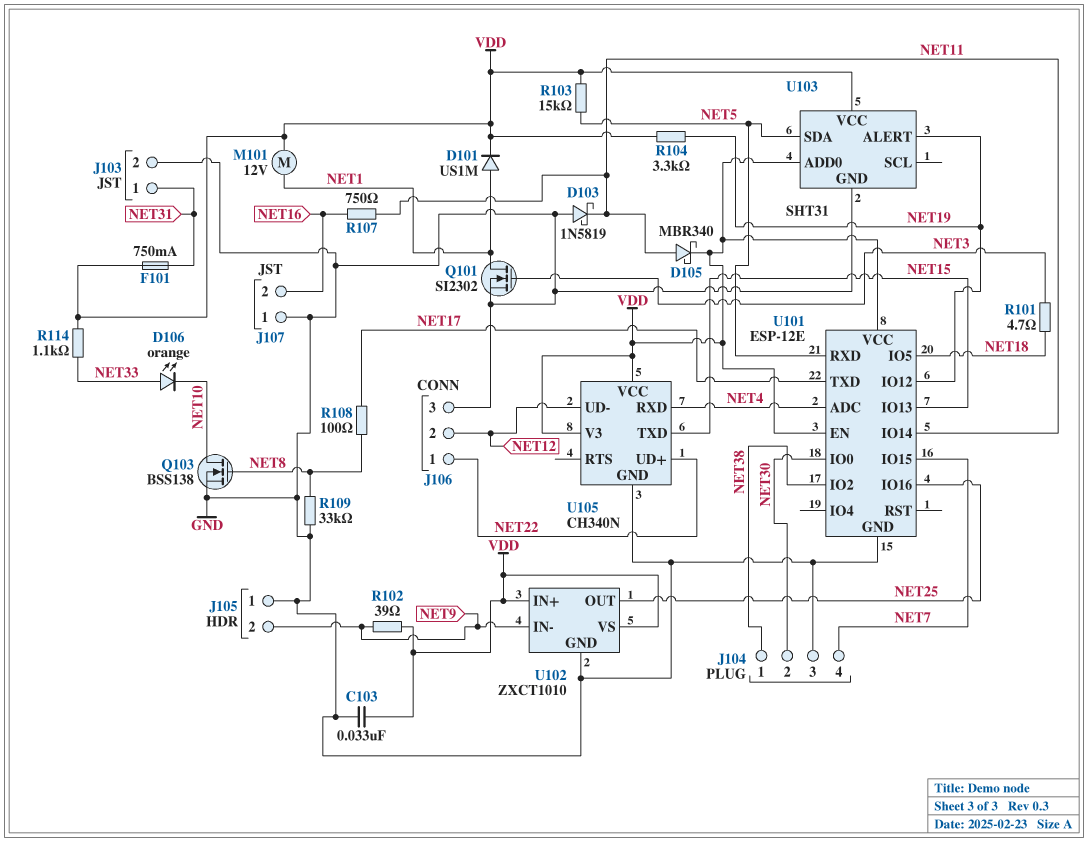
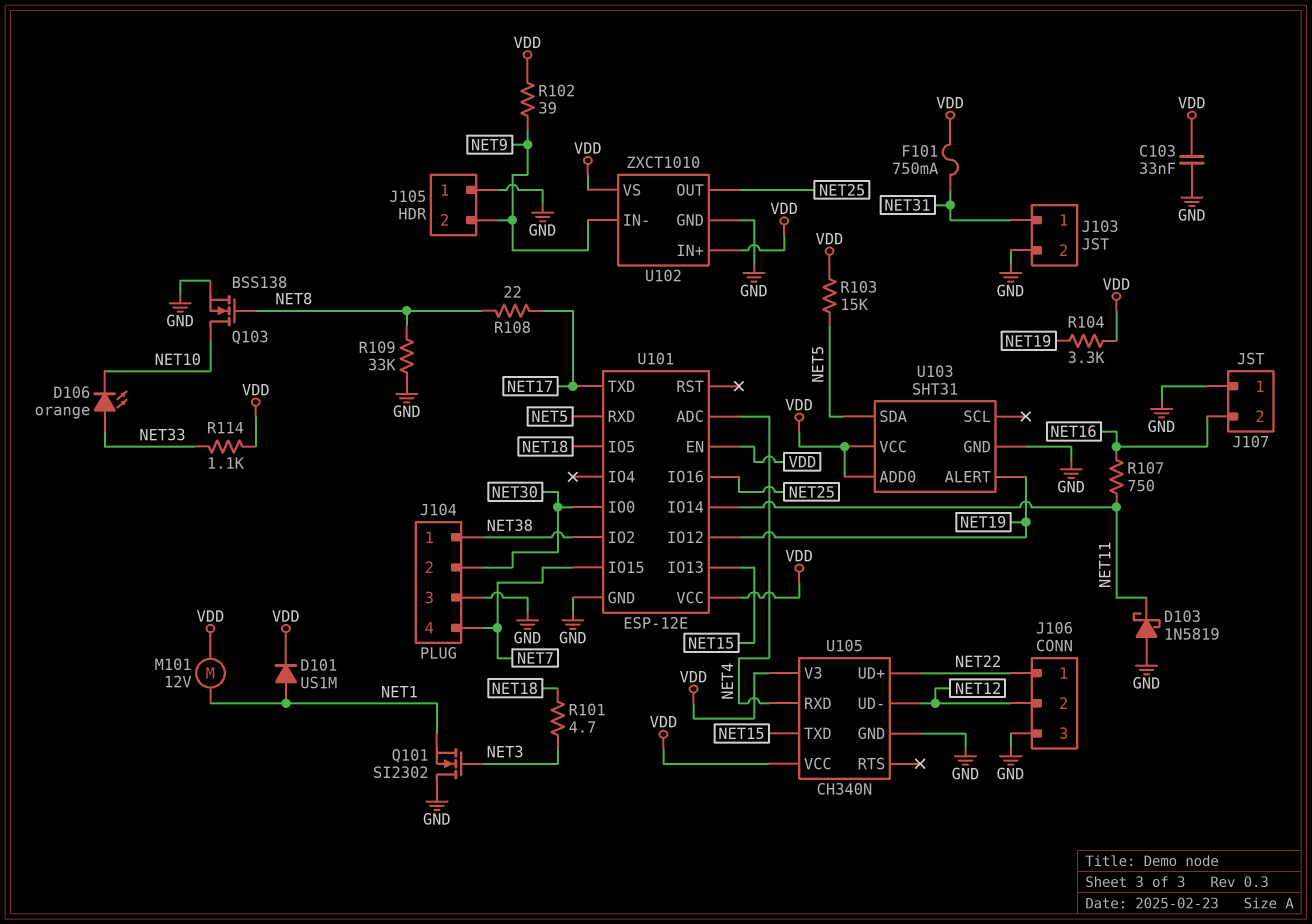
D105: schottky MBR340 (A NET11, K VDD) -> none
Q101: NMOS SI2302 (G NET3, D NET1, S GND) -> NMOS SI2302 (G NET3, D GND, S NET1)
R108: 100 (NET8, NET17) -> 22 (NET8, NET17)

